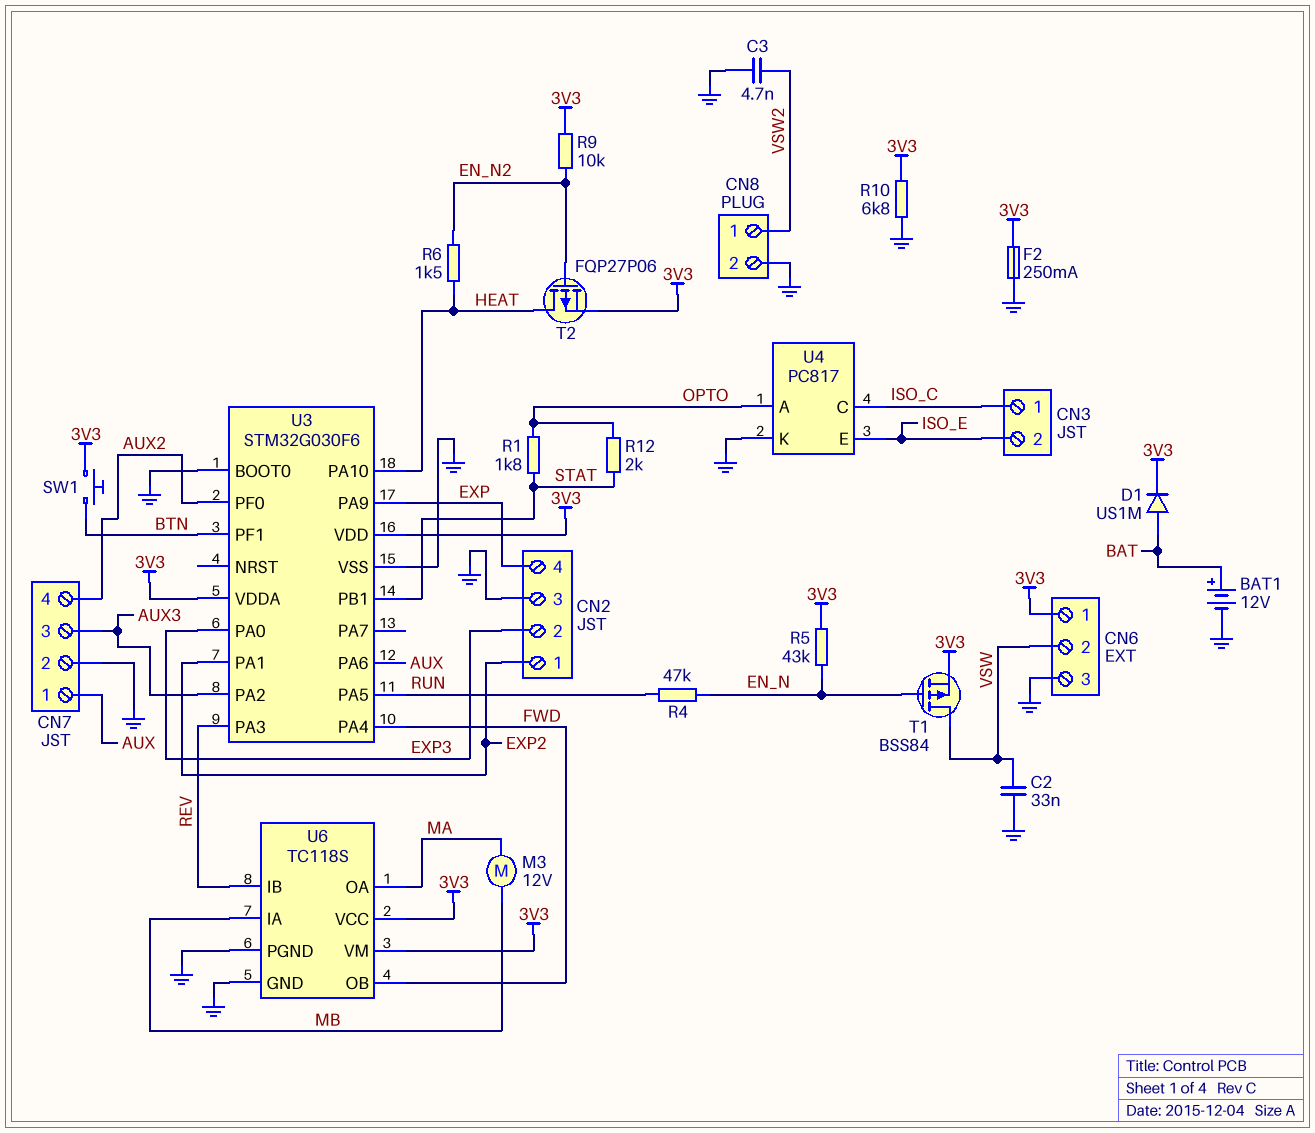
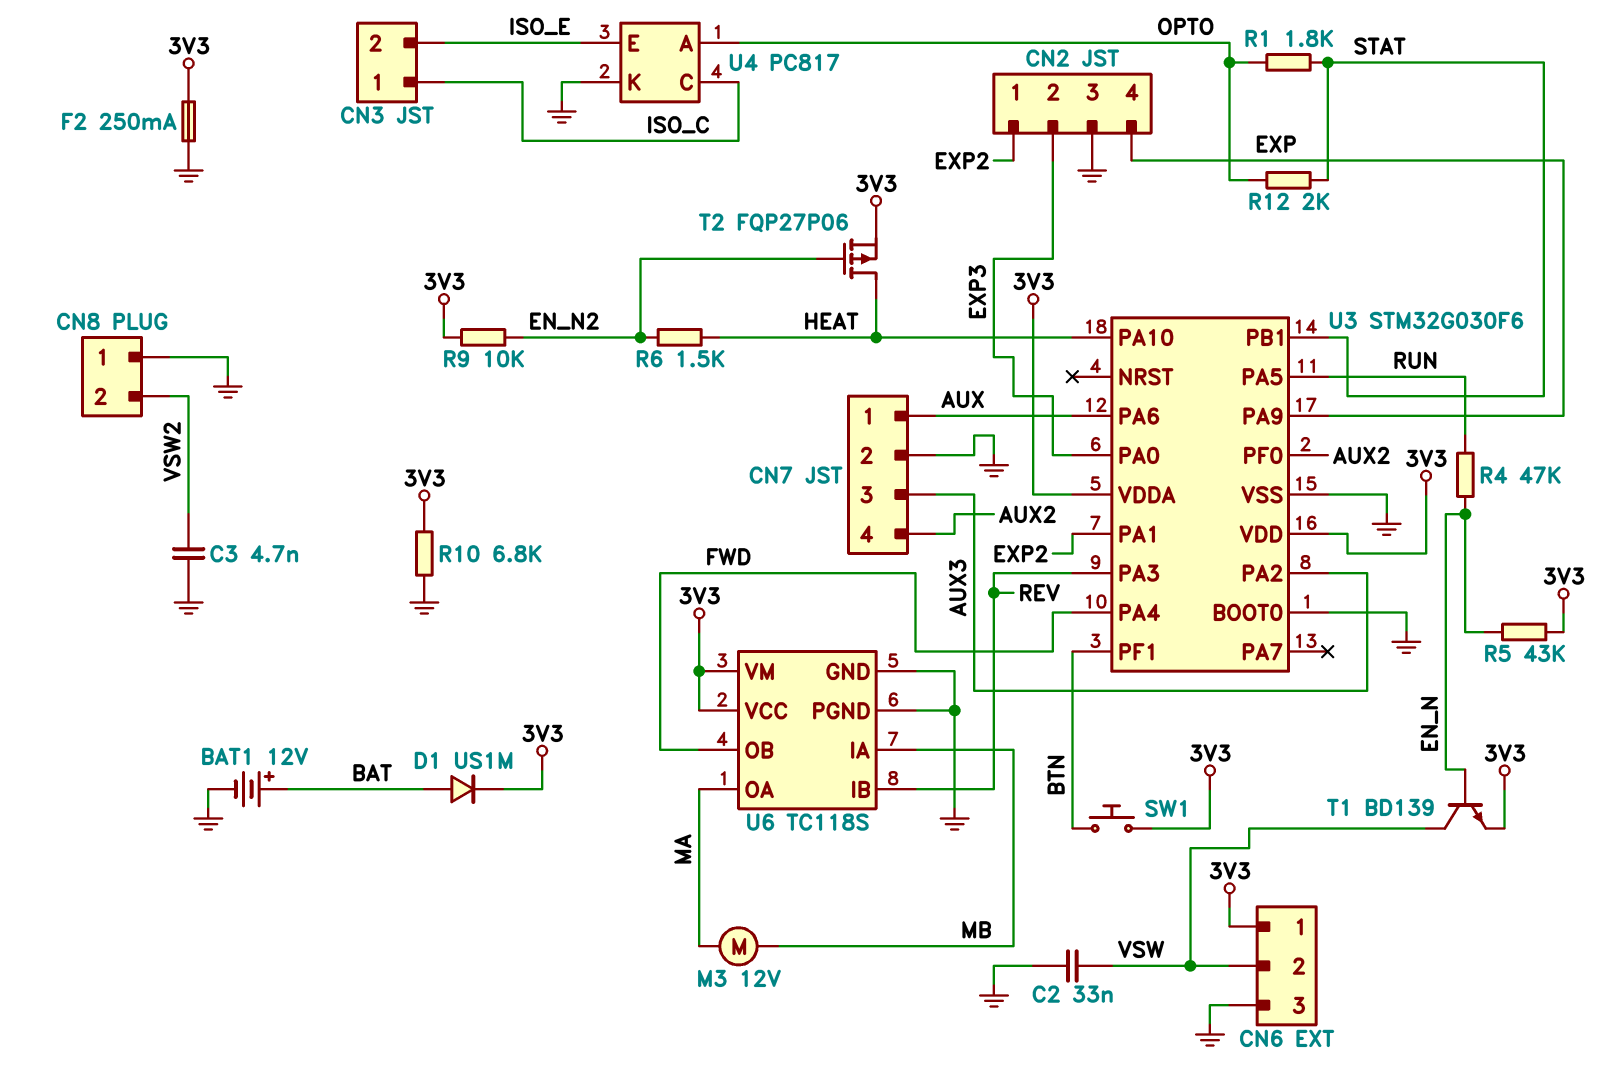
CN8 pin 1: VSW2 -> GND
CN8 pin 2: GND -> VSW2
T1: PMOS BSS84 (G EN_N, D VSW, S 3V3) -> NPN BD139 (B EN_N, C VSW, E 3V3)

